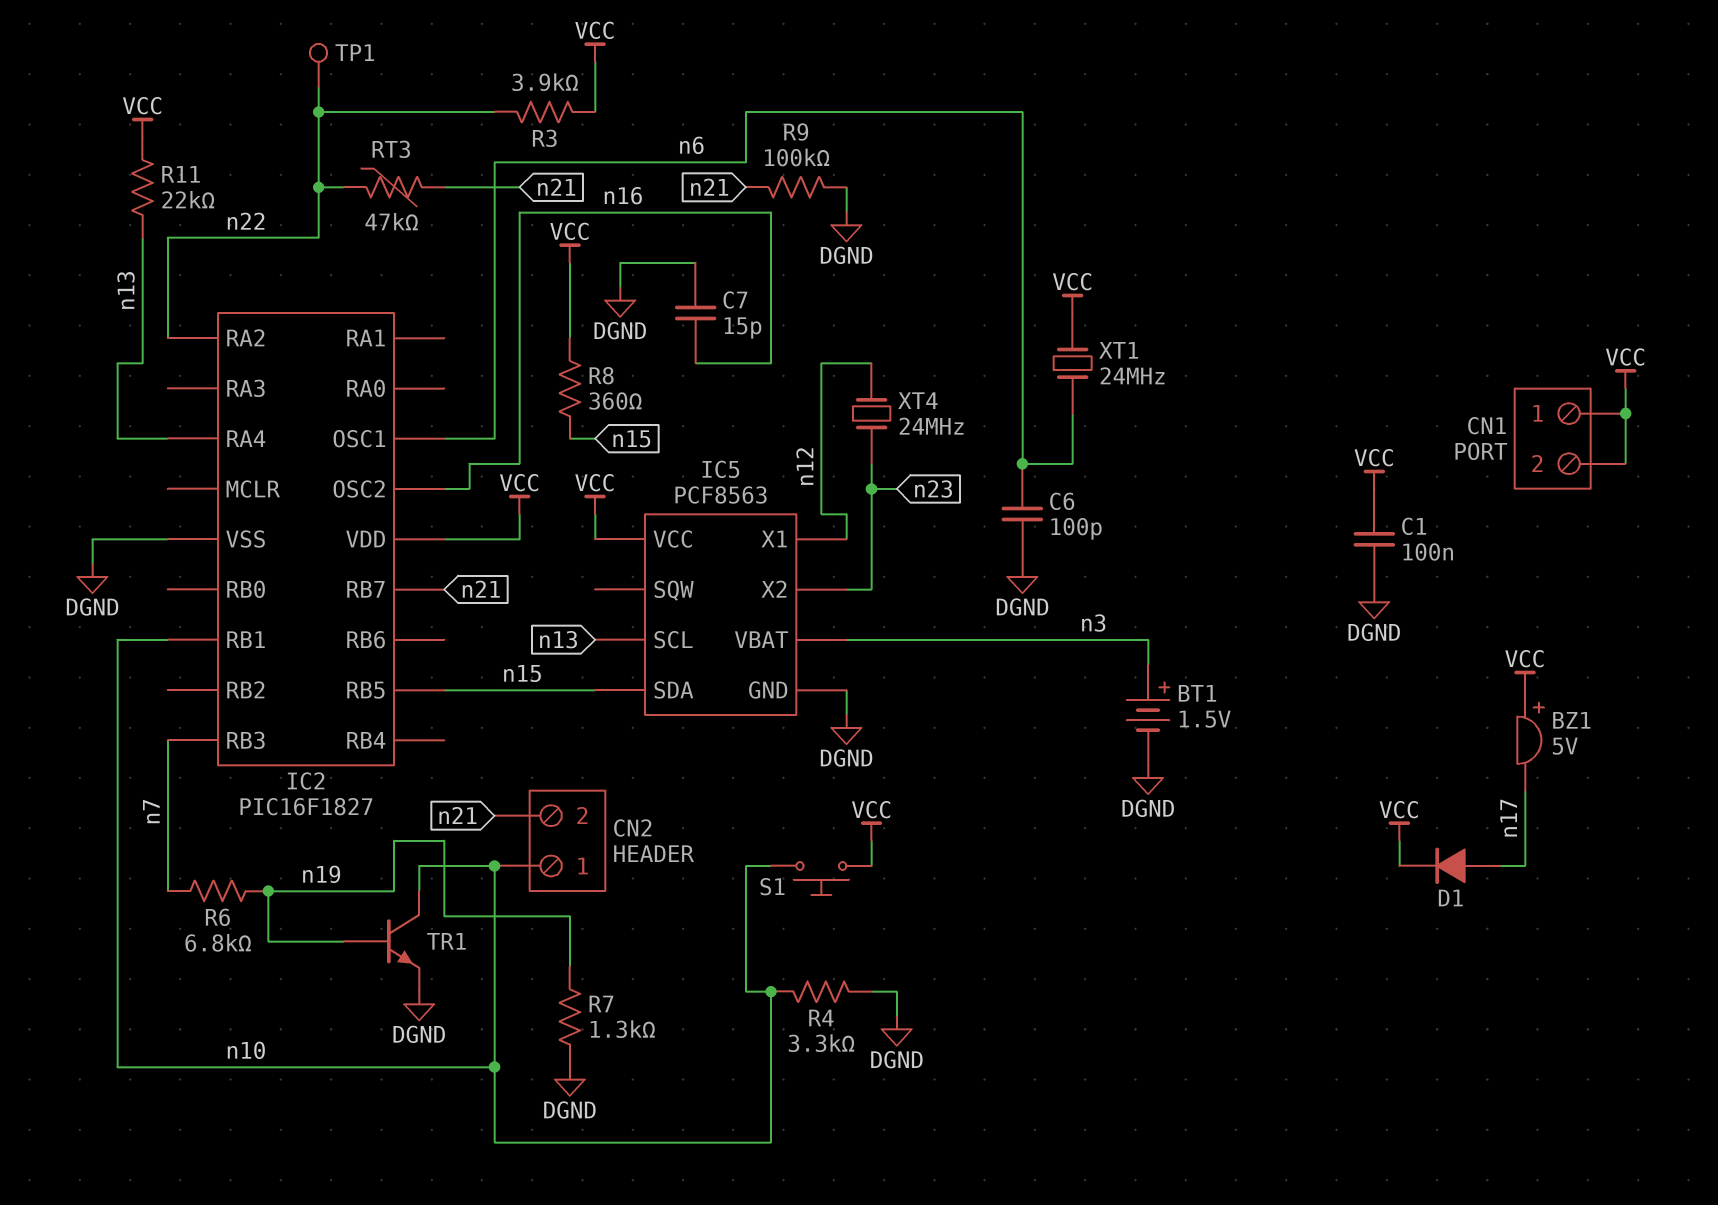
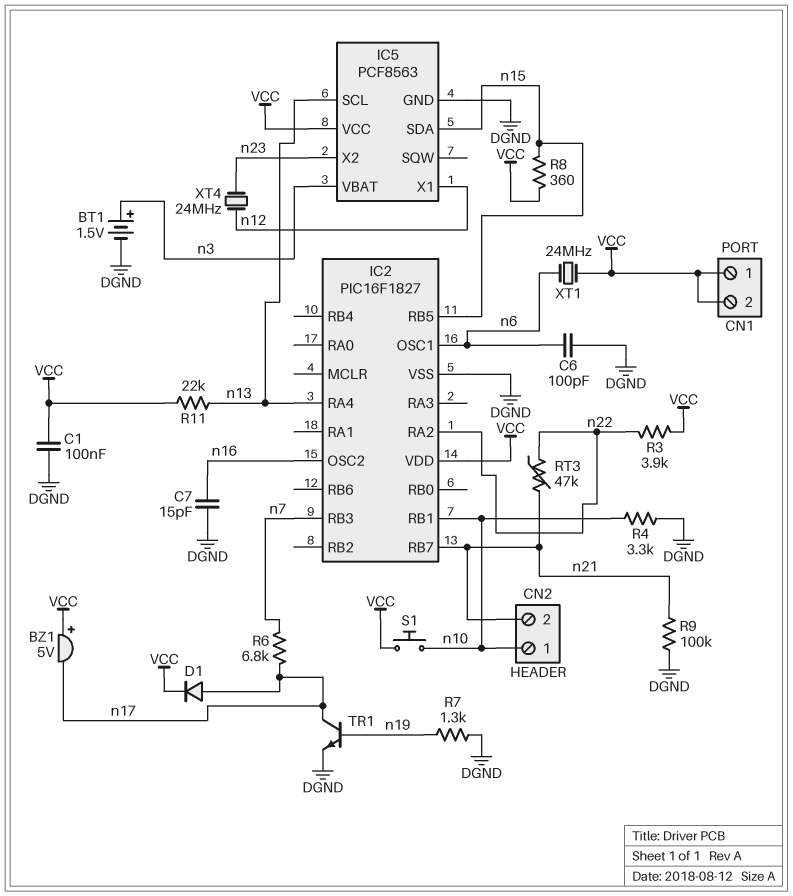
R6: 6.8k (n7, n19) -> 6.8k (n7, n17)
TP1: test point (n22) -> none
TR1: NPN (B n19, C n10, E DGND) -> NPN (B n19, C n17, E DGND)

